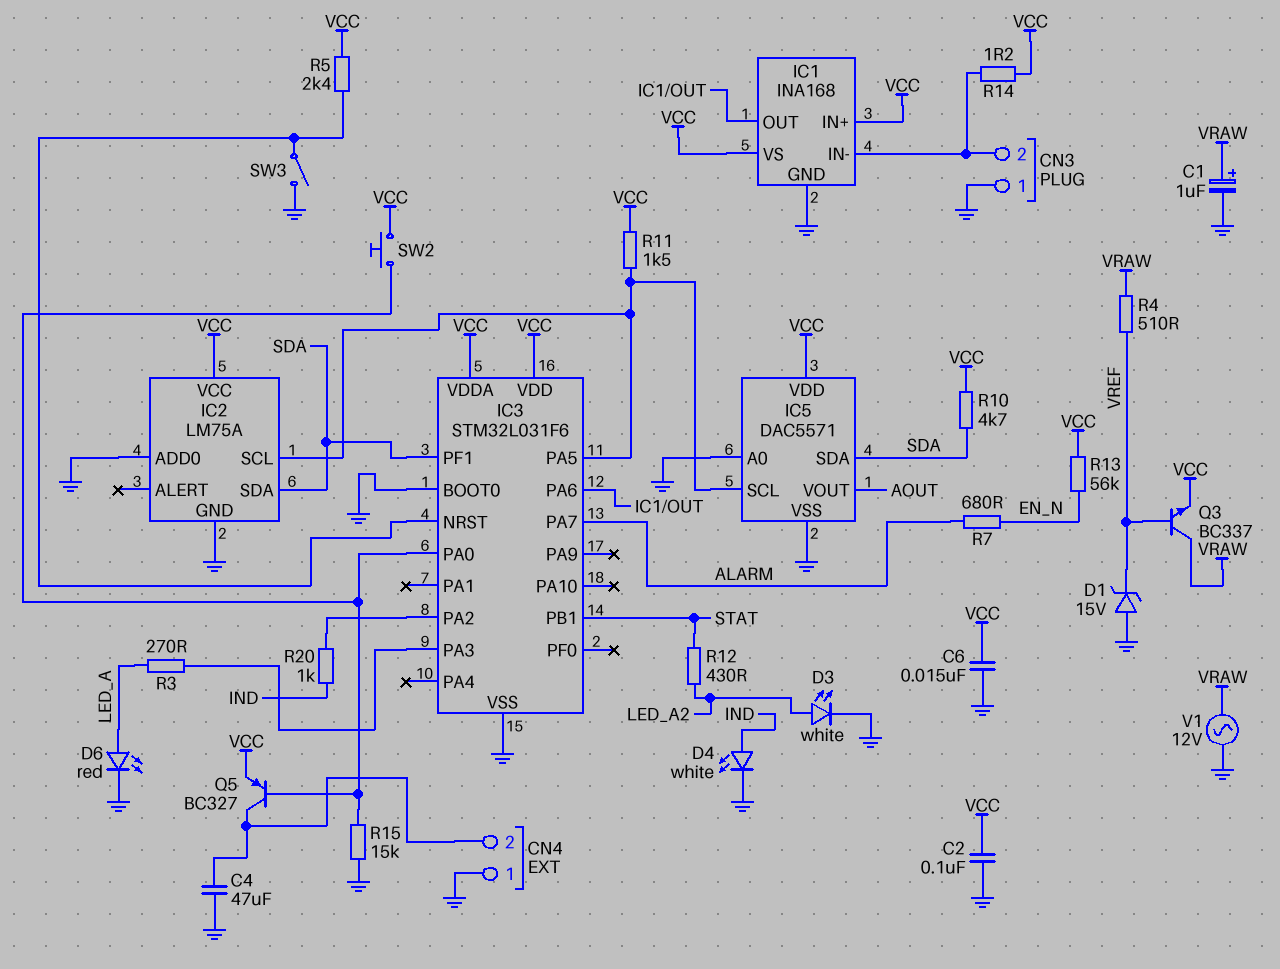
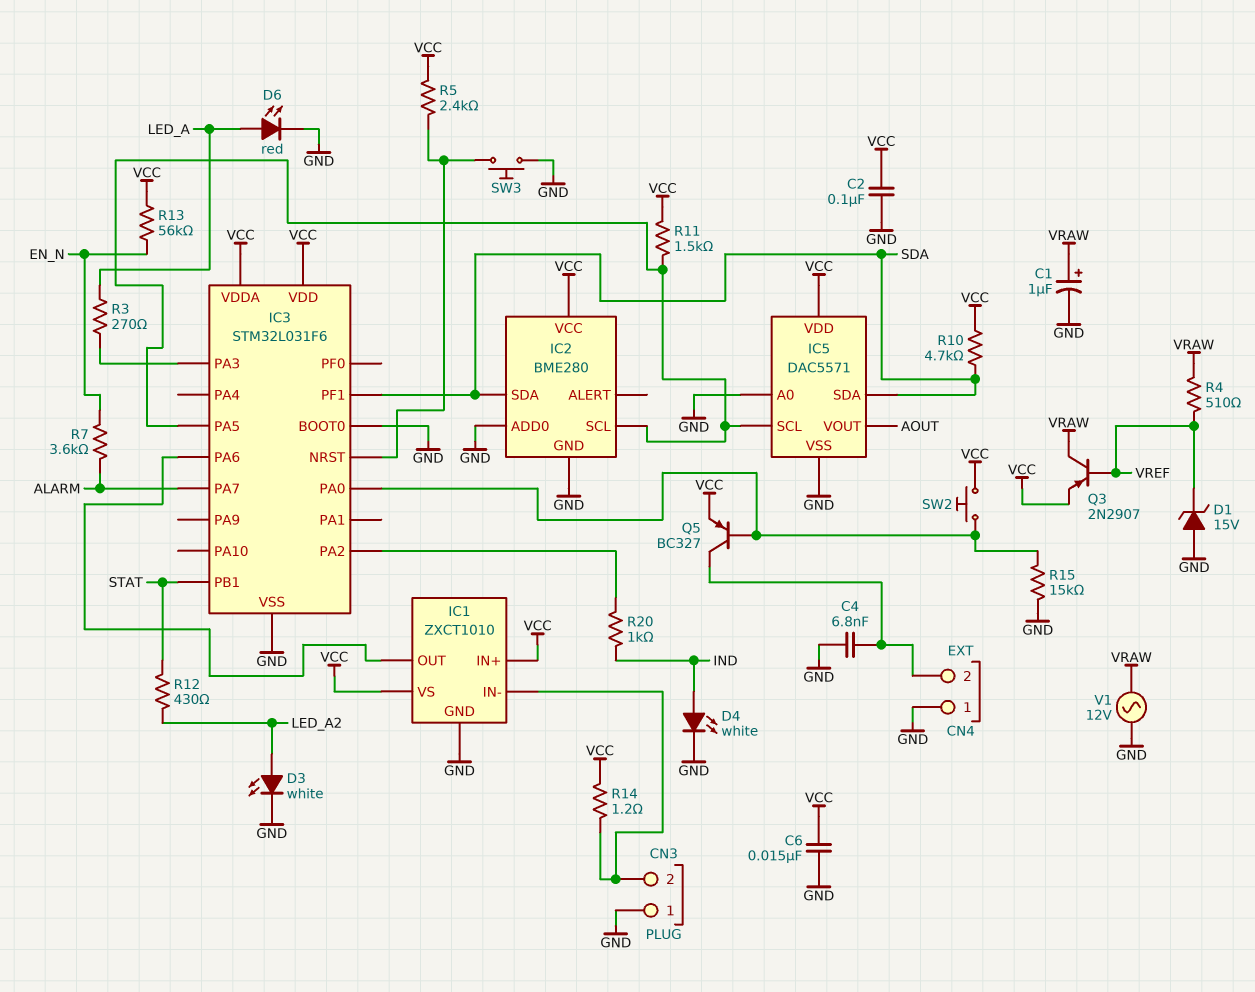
C4: 47uF (CN4/2, GND) -> 6.8nF (CN4/2, GND)
IC1: INA168 -> ZXCT1010
IC2: LM75A -> BME280
Q3: NPN BC337 (B VREF, C VRAW, E VCC) -> PNP 2N2907 (B VREF, C VRAW, E VCC)
R7: 680 (ALARM, EN_N) -> 3.6k (ALARM, EN_N)
SW3: switch (GND, IC3/NRST) -> button (GND, IC3/NRST)

